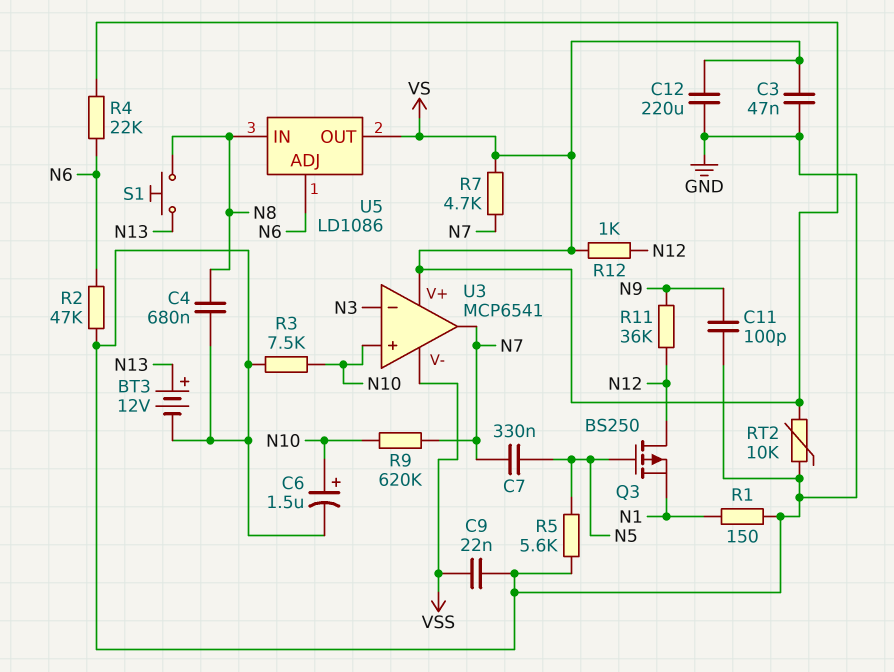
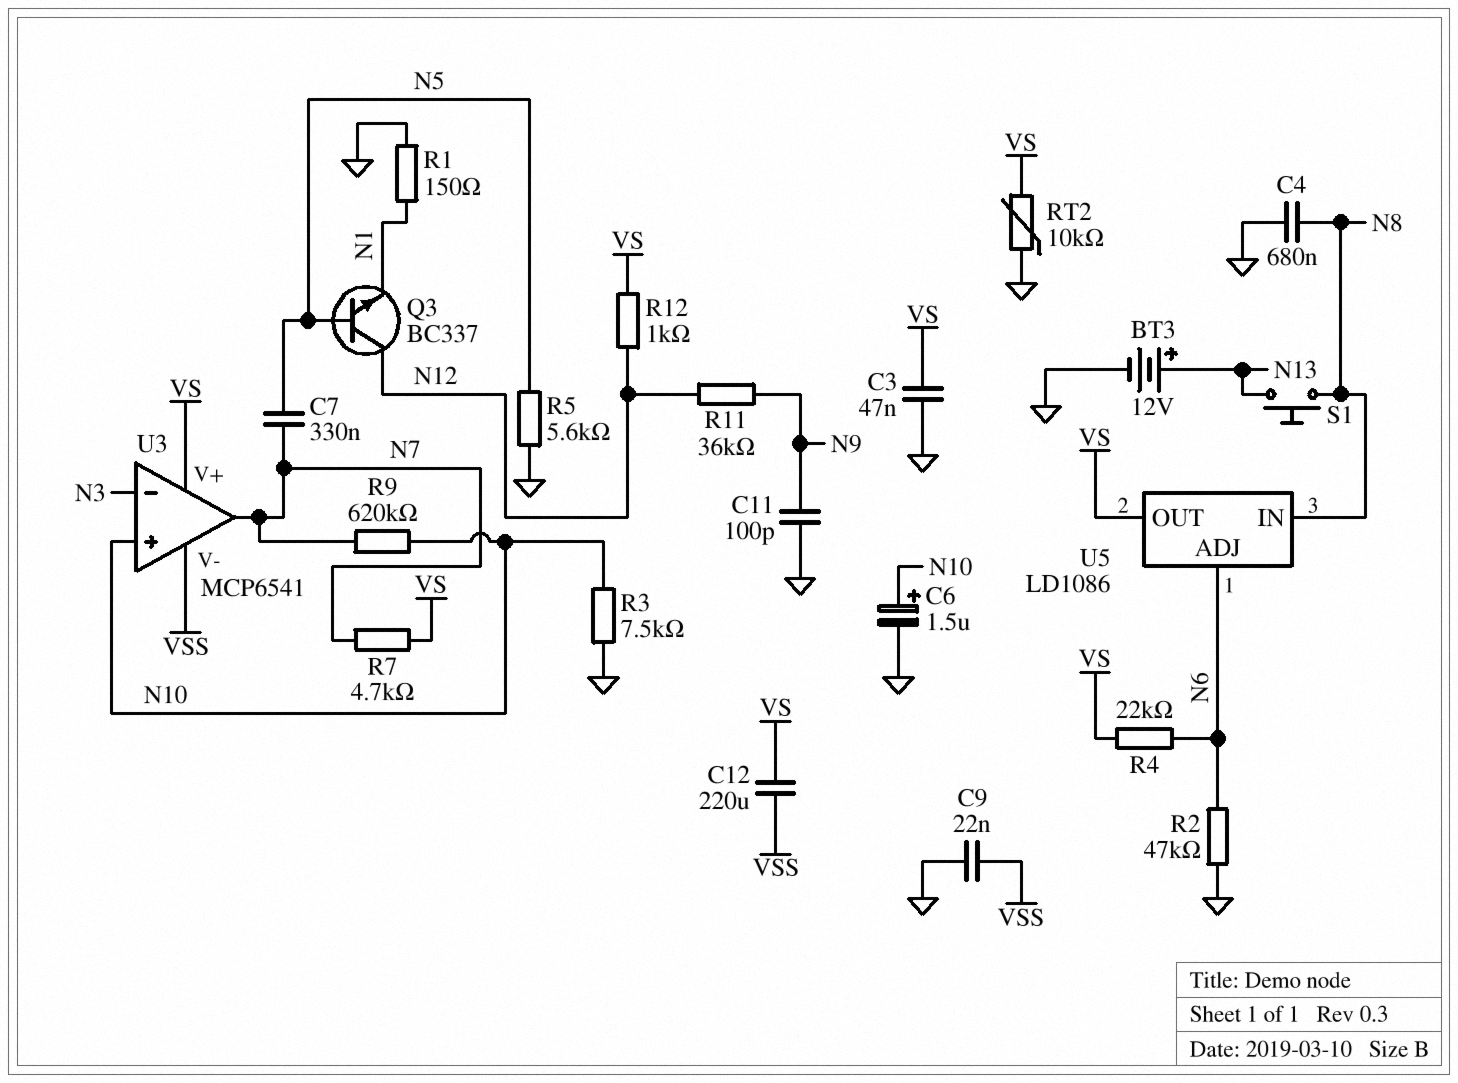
C12: 220uF (GND, VS) -> 220uF (VS, VSS)
Q3: PMOS BS250 (G N5, D N12, S N1) -> NPN BC337 (B N5, C N12, E N1)

